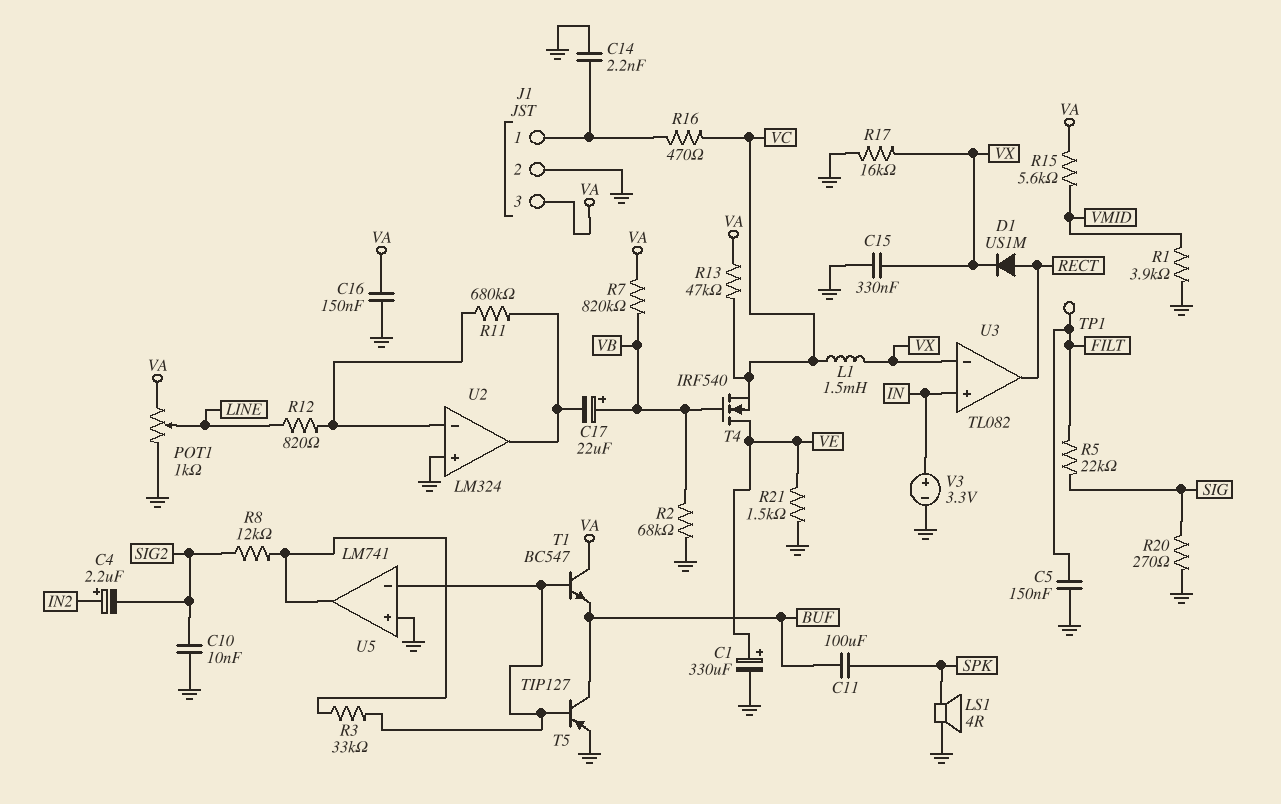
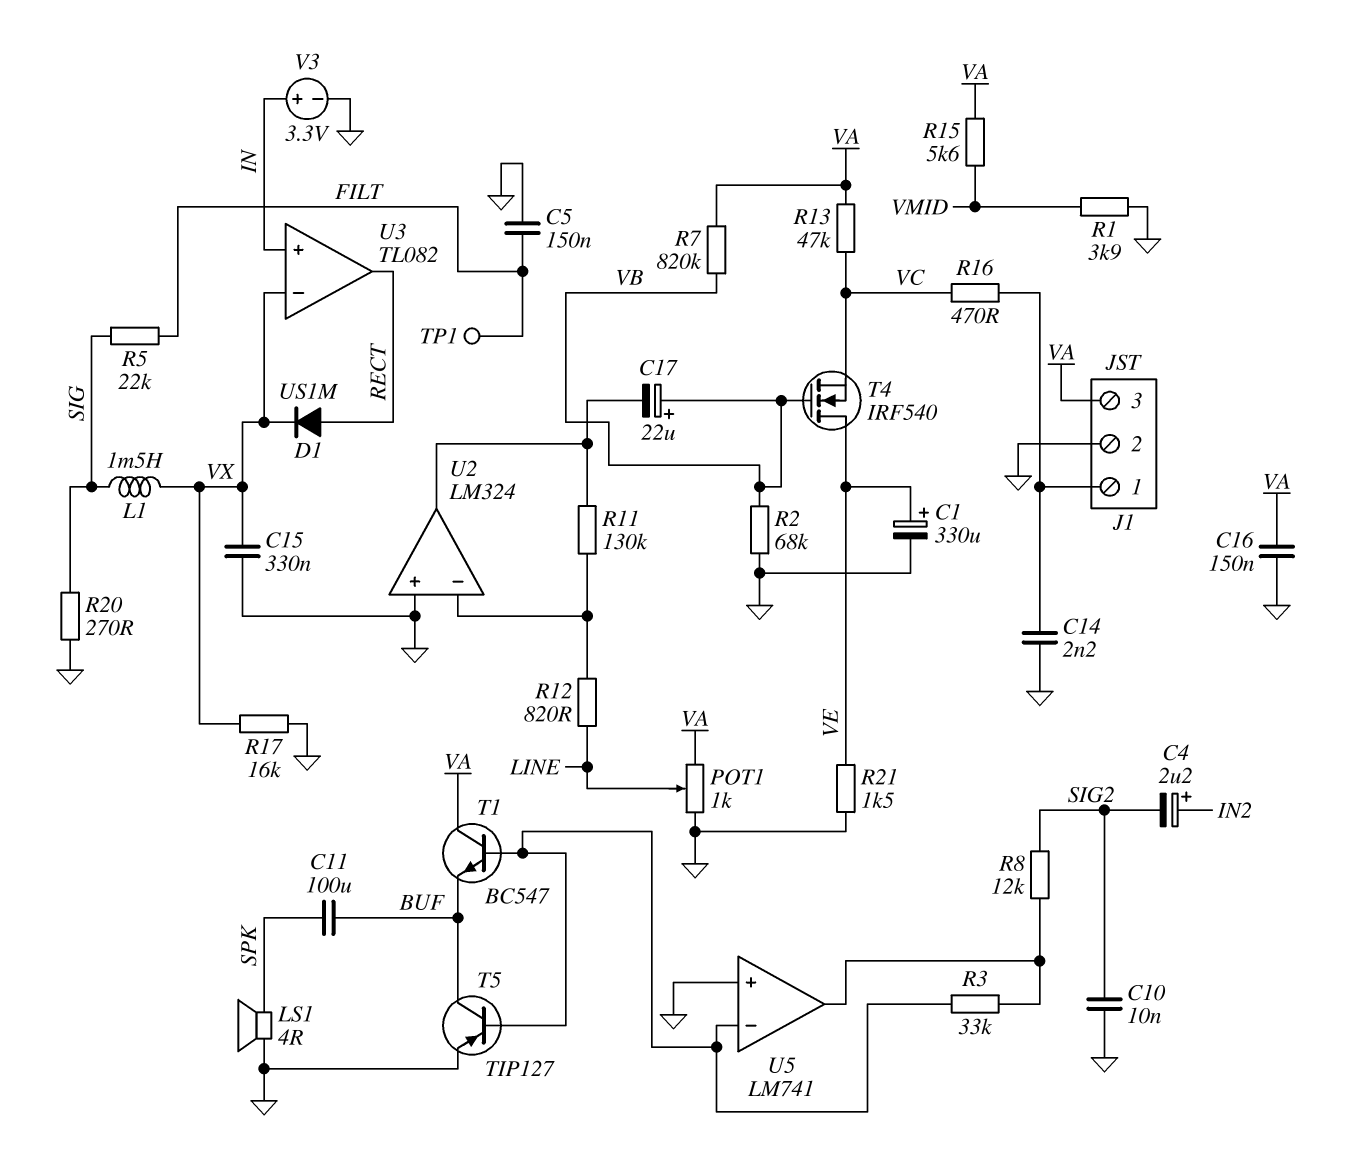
L1: 1.5mH (VC, VX) -> 1.5mH (SIG, VX)
R11: 680k (U2/in-, U2/out) -> 130k (U2/in-, U2/out)

